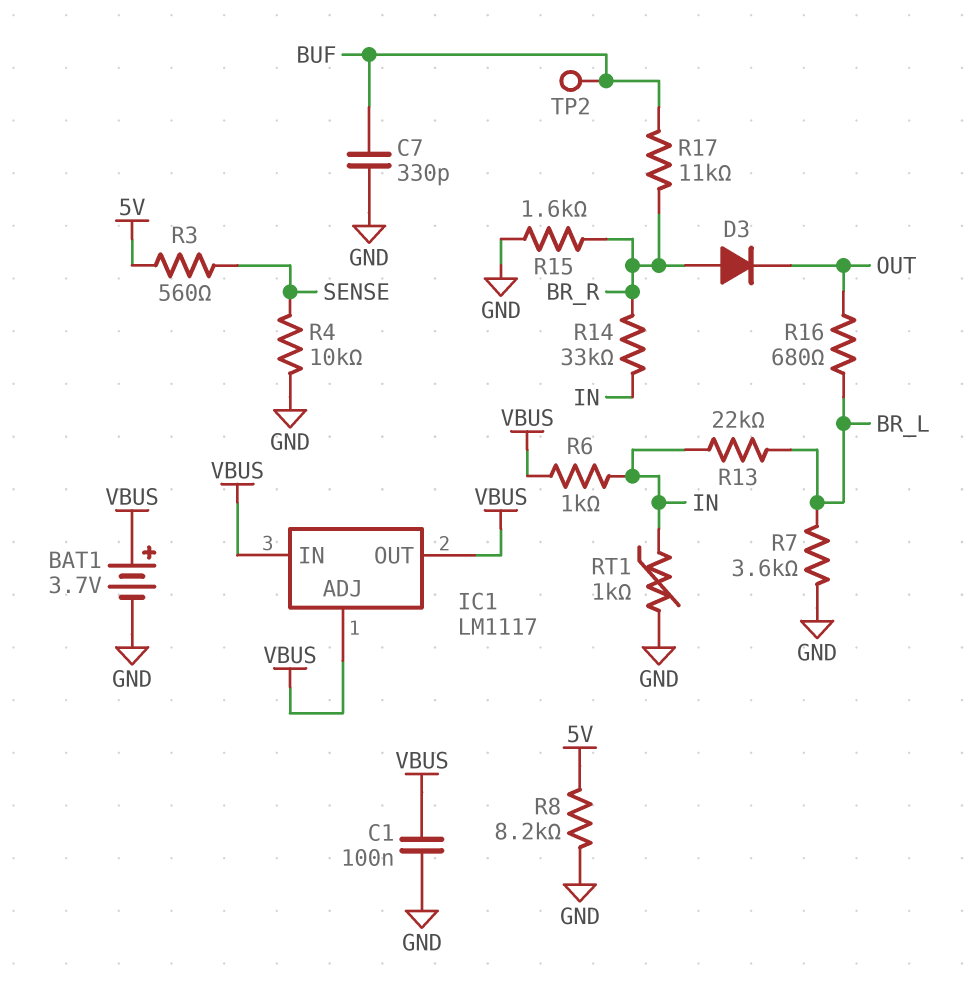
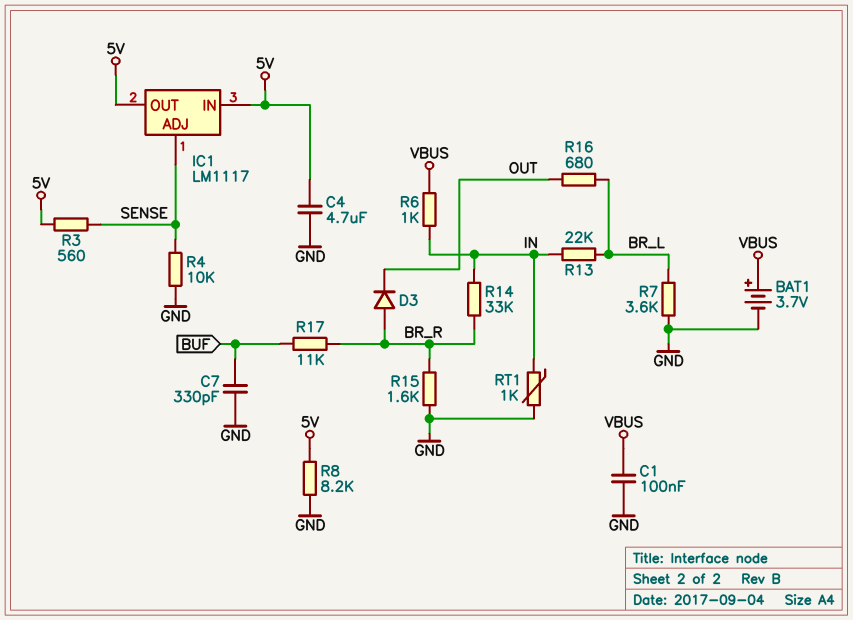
C4: none -> 4.7uF (5V, GND)
IC1 pin ADJ: VBUS -> SENSE
IC1 pin IN: VBUS -> 5V
IC1 pin OUT: VBUS -> 5V
TP2: test point (BUF) -> none

